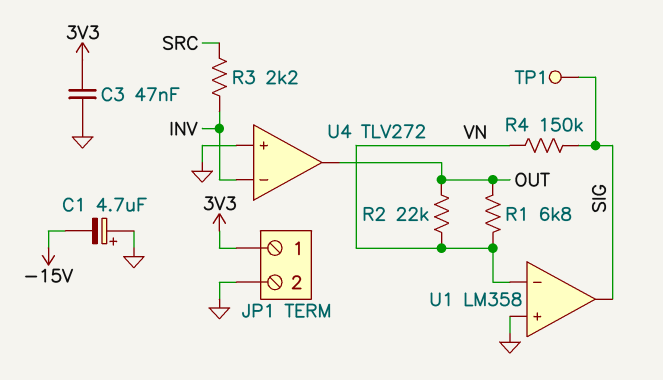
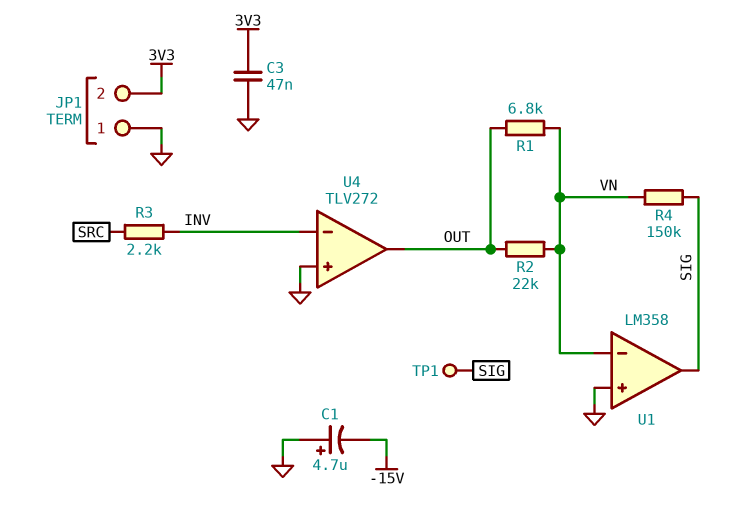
JP1 pin 1: 3V3 -> GND
JP1 pin 2: GND -> 3V3

